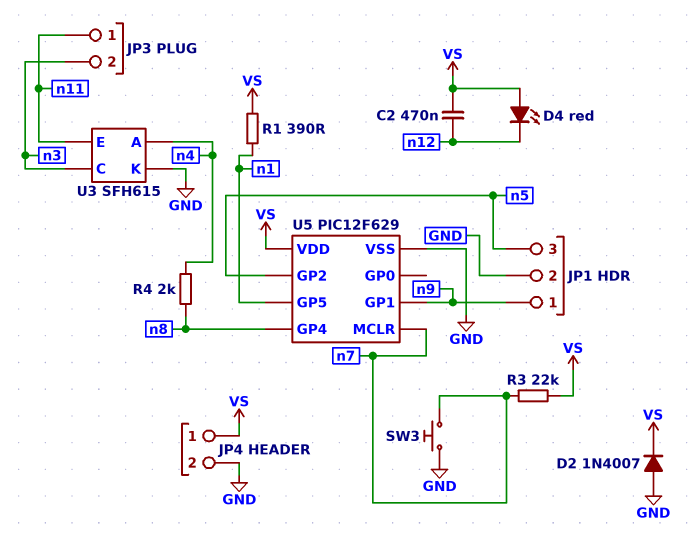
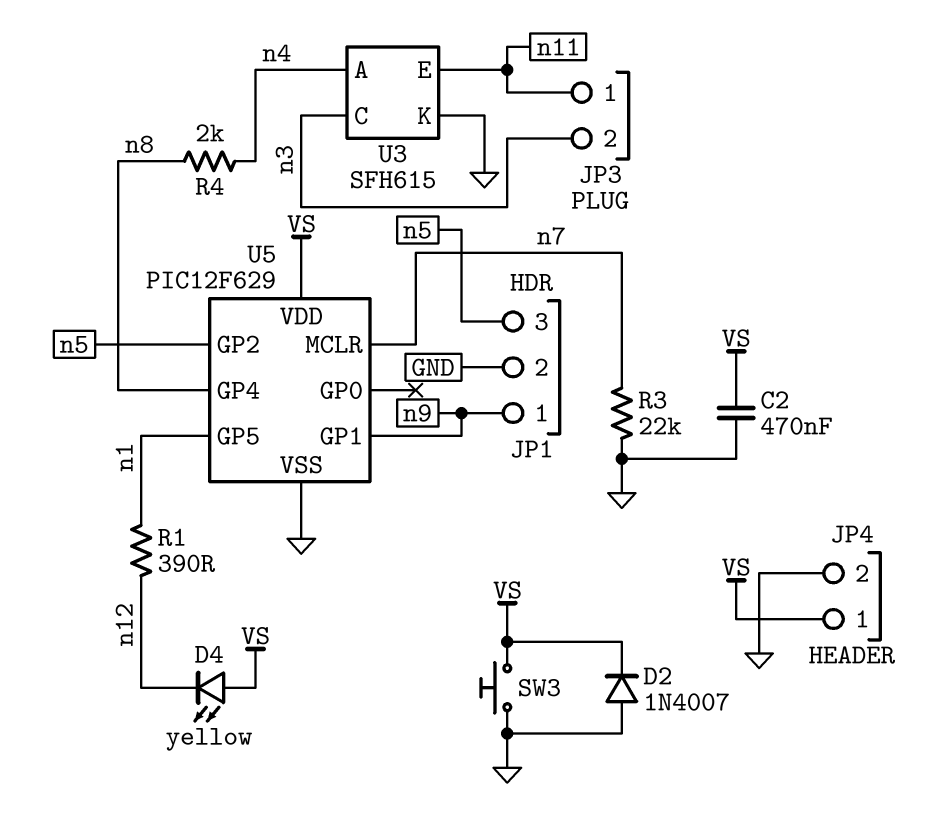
C2: 470nF (VS, n12) -> 470nF (GND, VS)
D4: LED red (A VS, K n12) -> LED yellow (A VS, K n12)
R1: 390 (VS, n1) -> 390 (n1, n12)
R3: 22k (VS, n7) -> 22k (GND, n7)
SW3: button (GND, n7) -> button (GND, VS)

